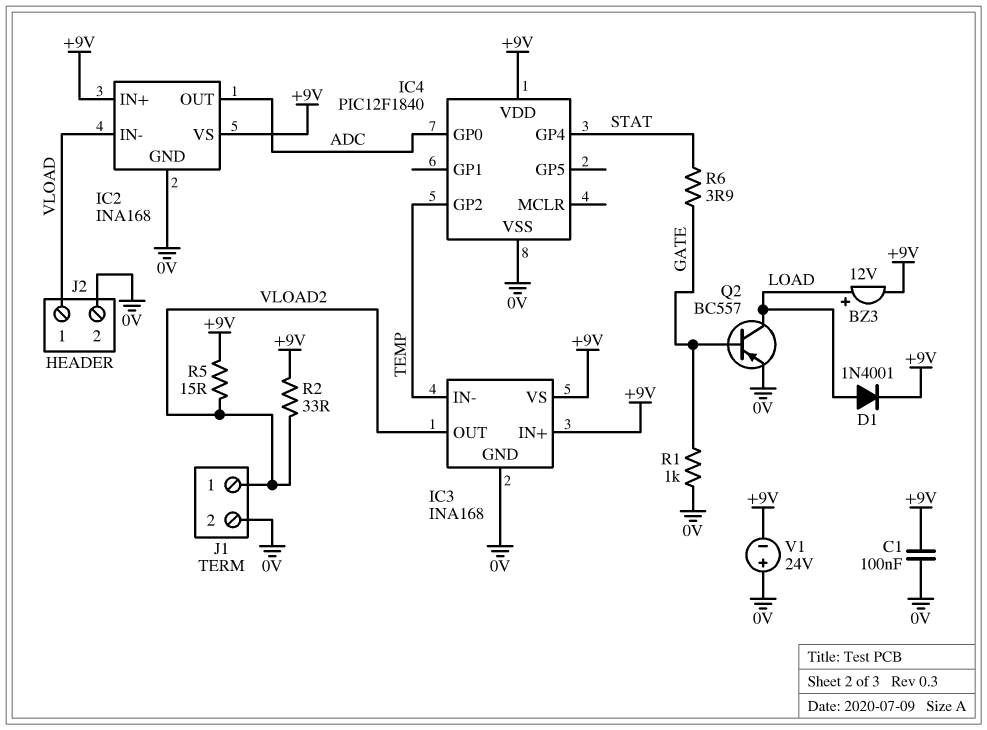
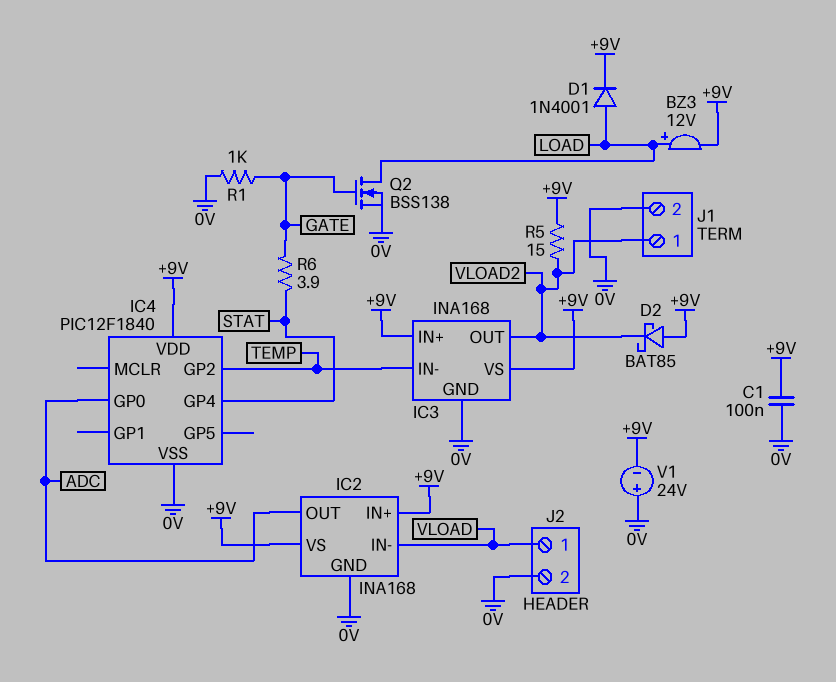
D2: none -> schottky BAT85 (A +9V, K VLOAD2)
Q2: PNP BC557 (B GATE, C LOAD, E 0V) -> NMOS BSS138 (G GATE, D LOAD, S 0V)
R2: 33 (+9V, VLOAD2) -> none

